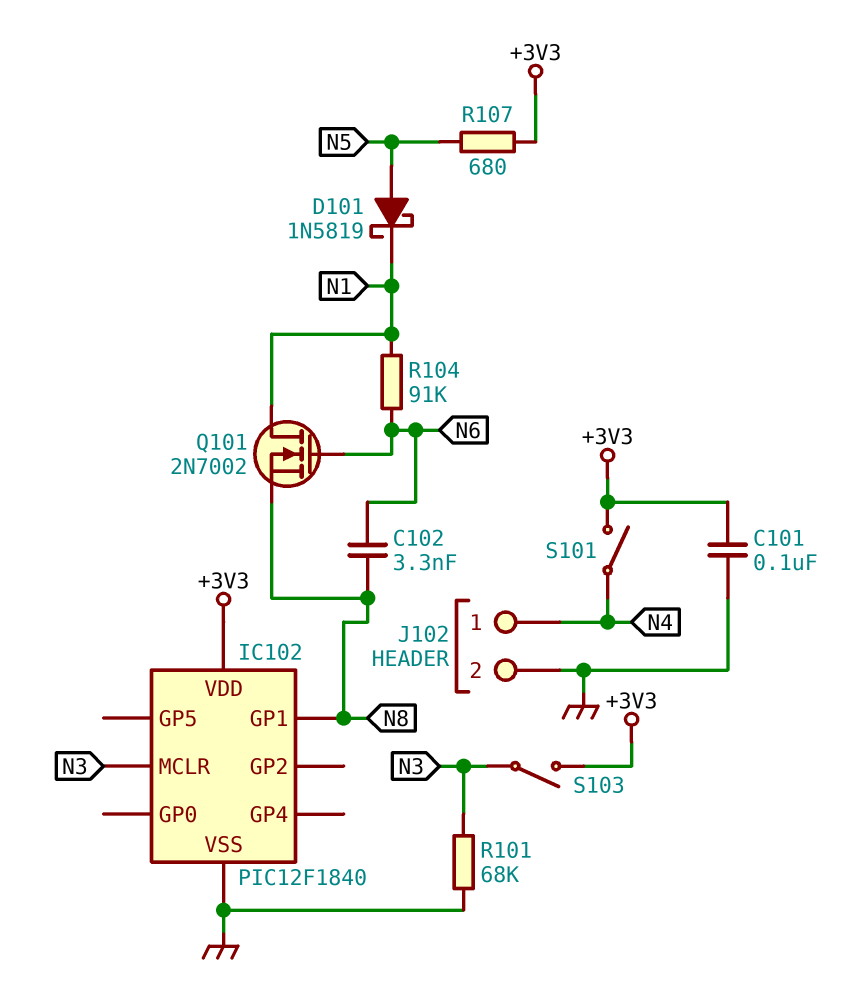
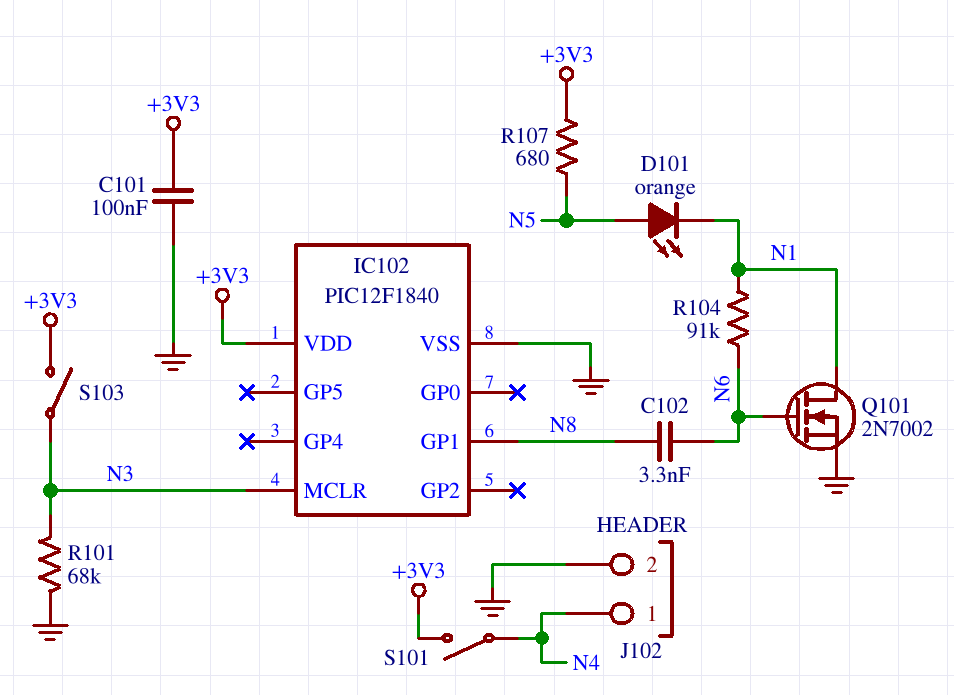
D101: schottky 1N5819 (A N5, K N1) -> LED orange (A N5, K N1)
Q101: NMOS 2N7002 (G N6, D N1, S N8) -> NMOS 2N7002 (G N6, D N1, S GND)

